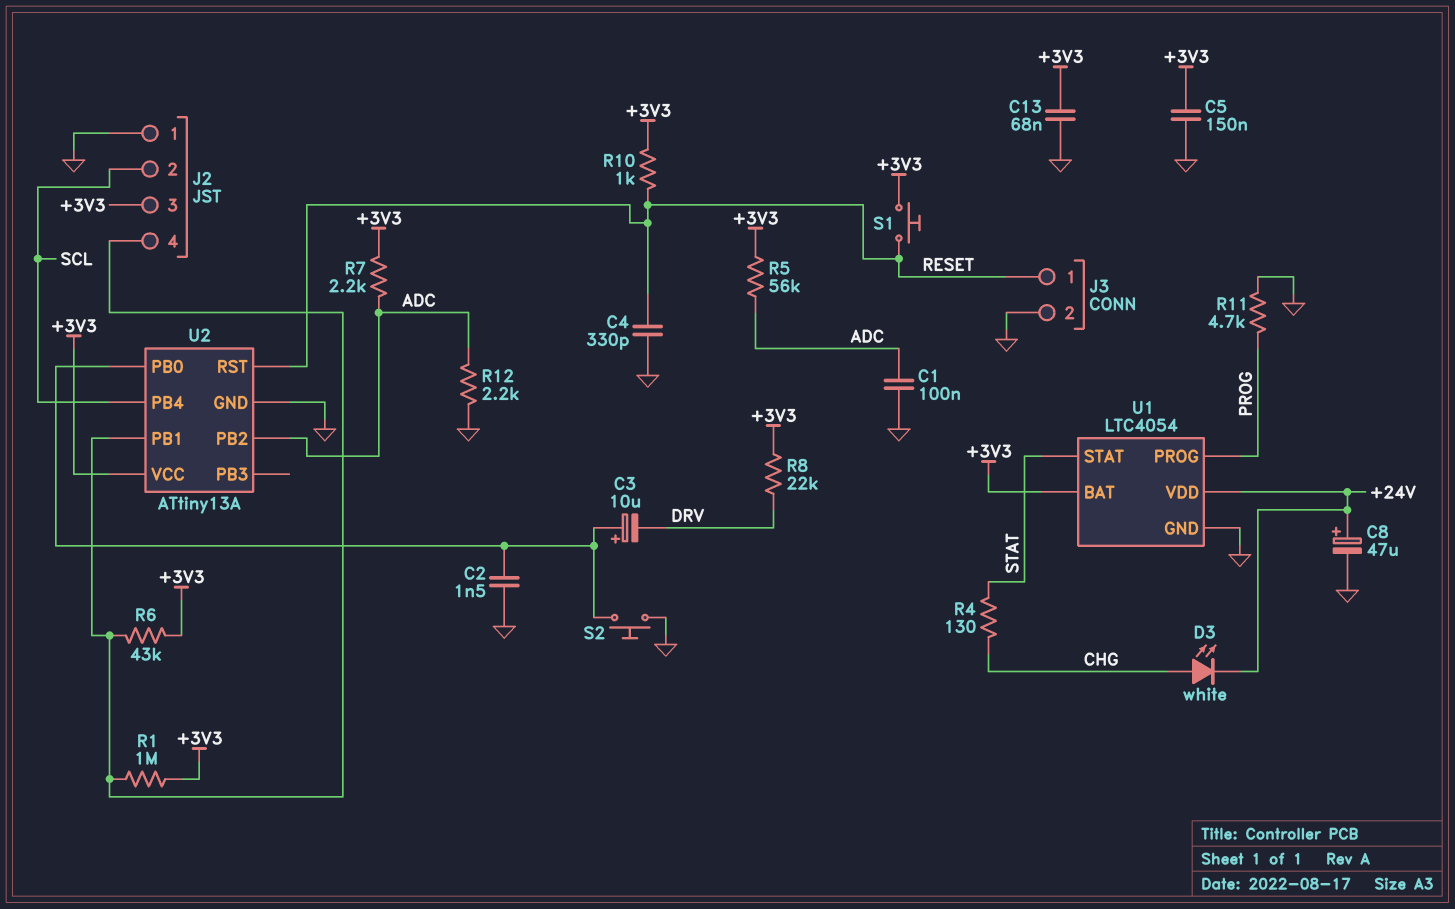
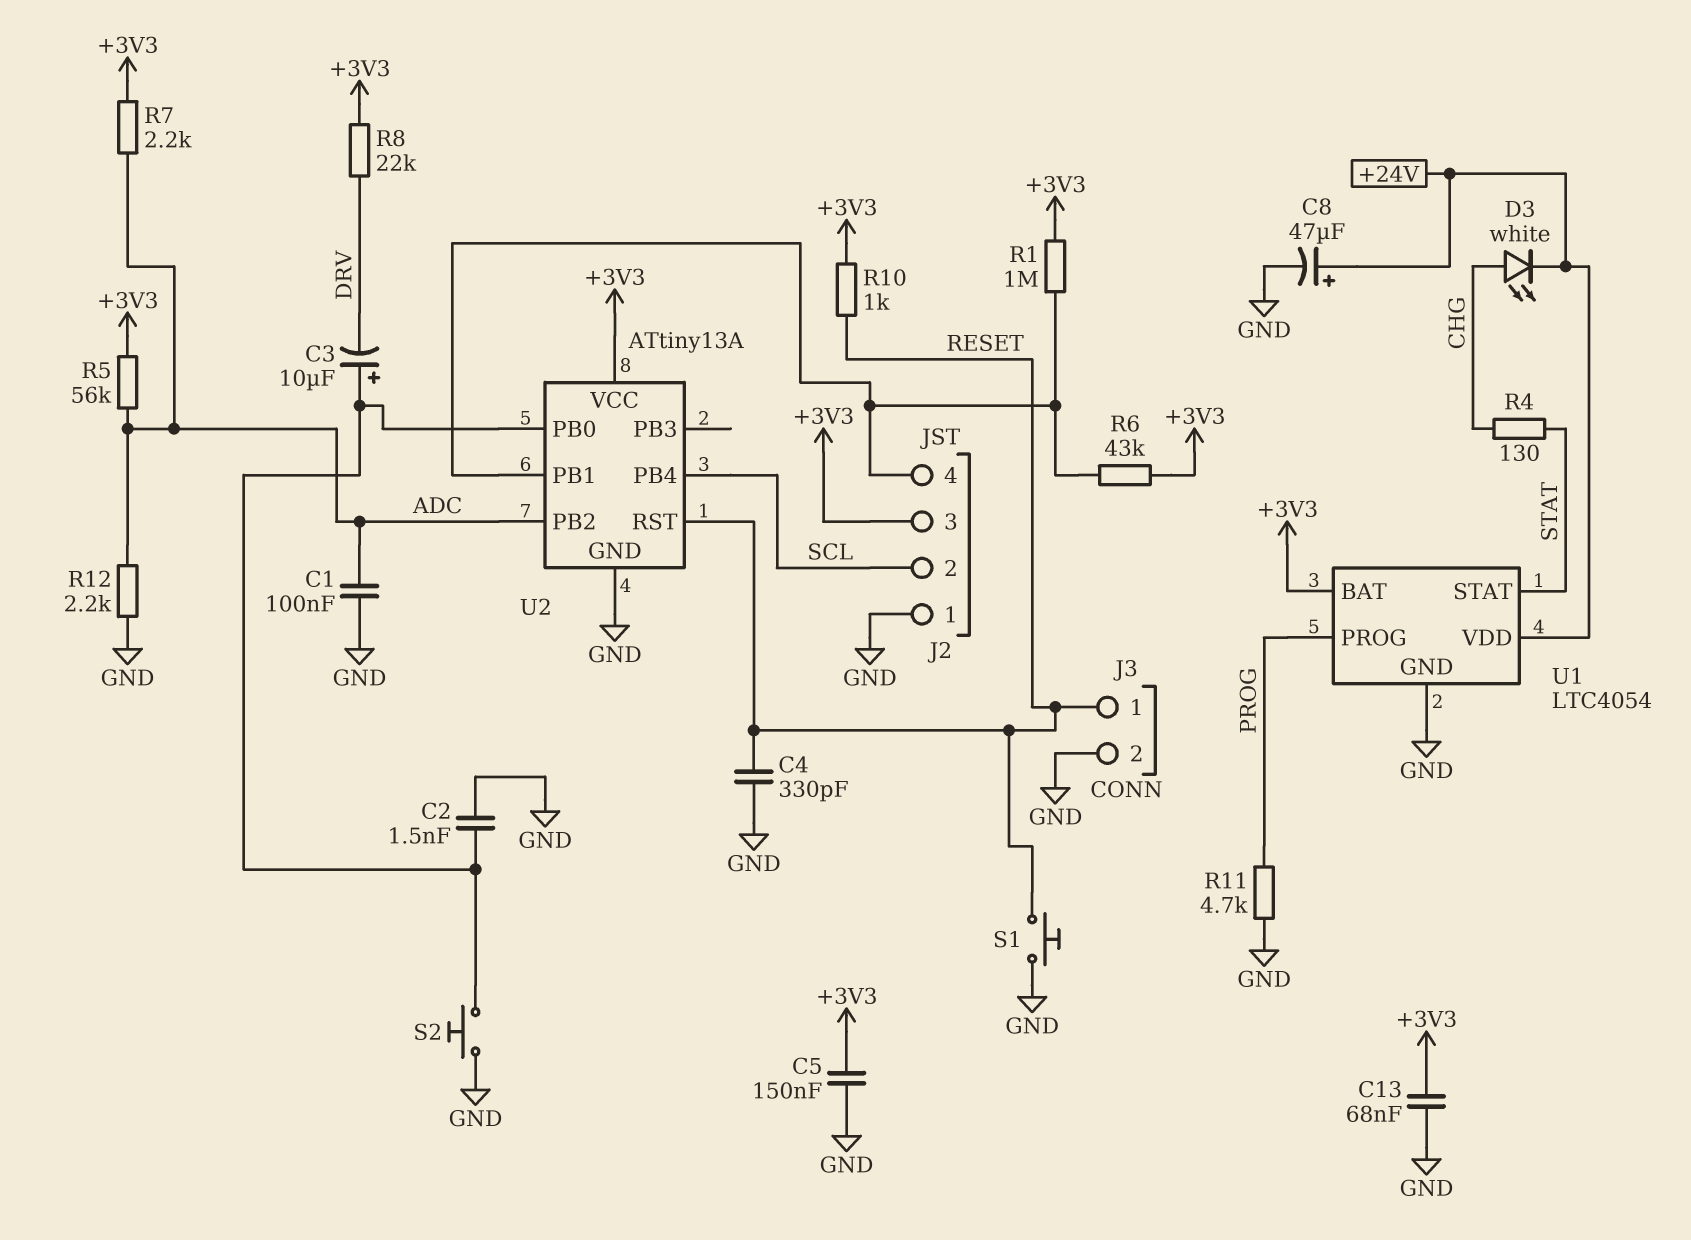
S1: button (+3V3, RESET) -> button (GND, RESET)

